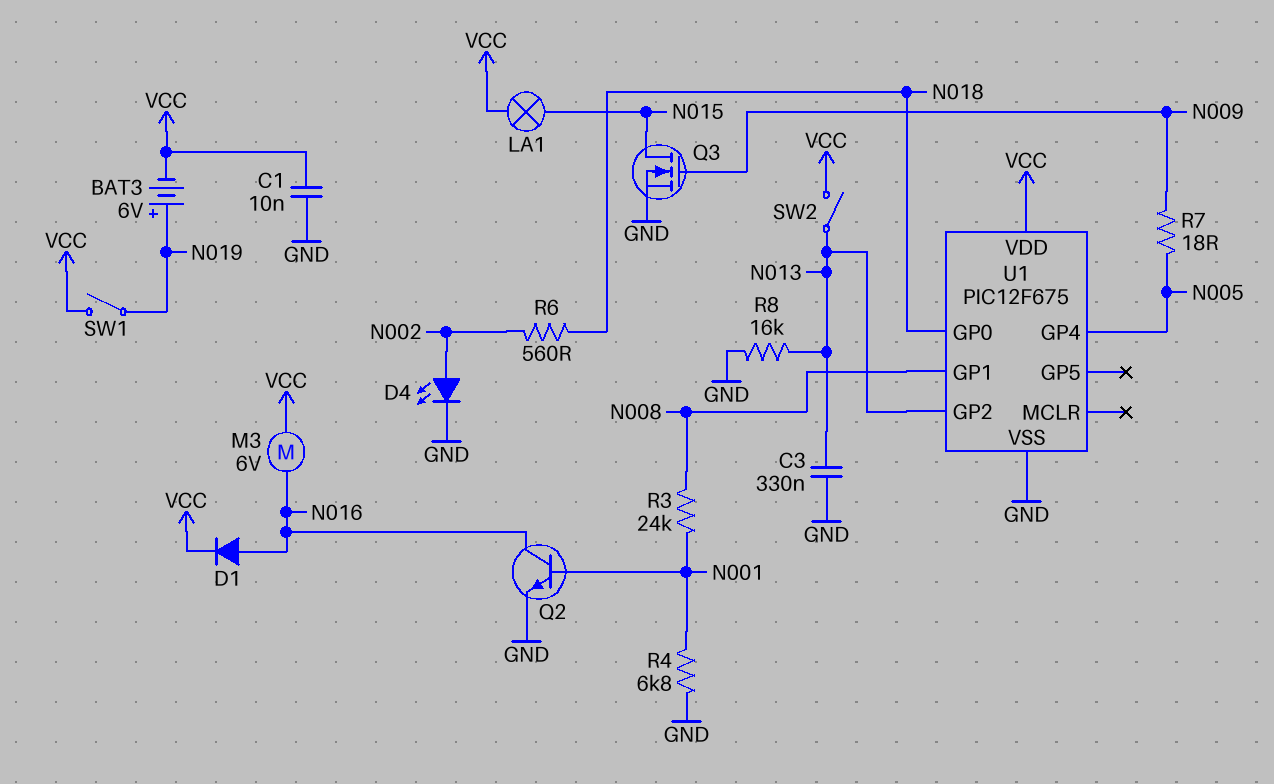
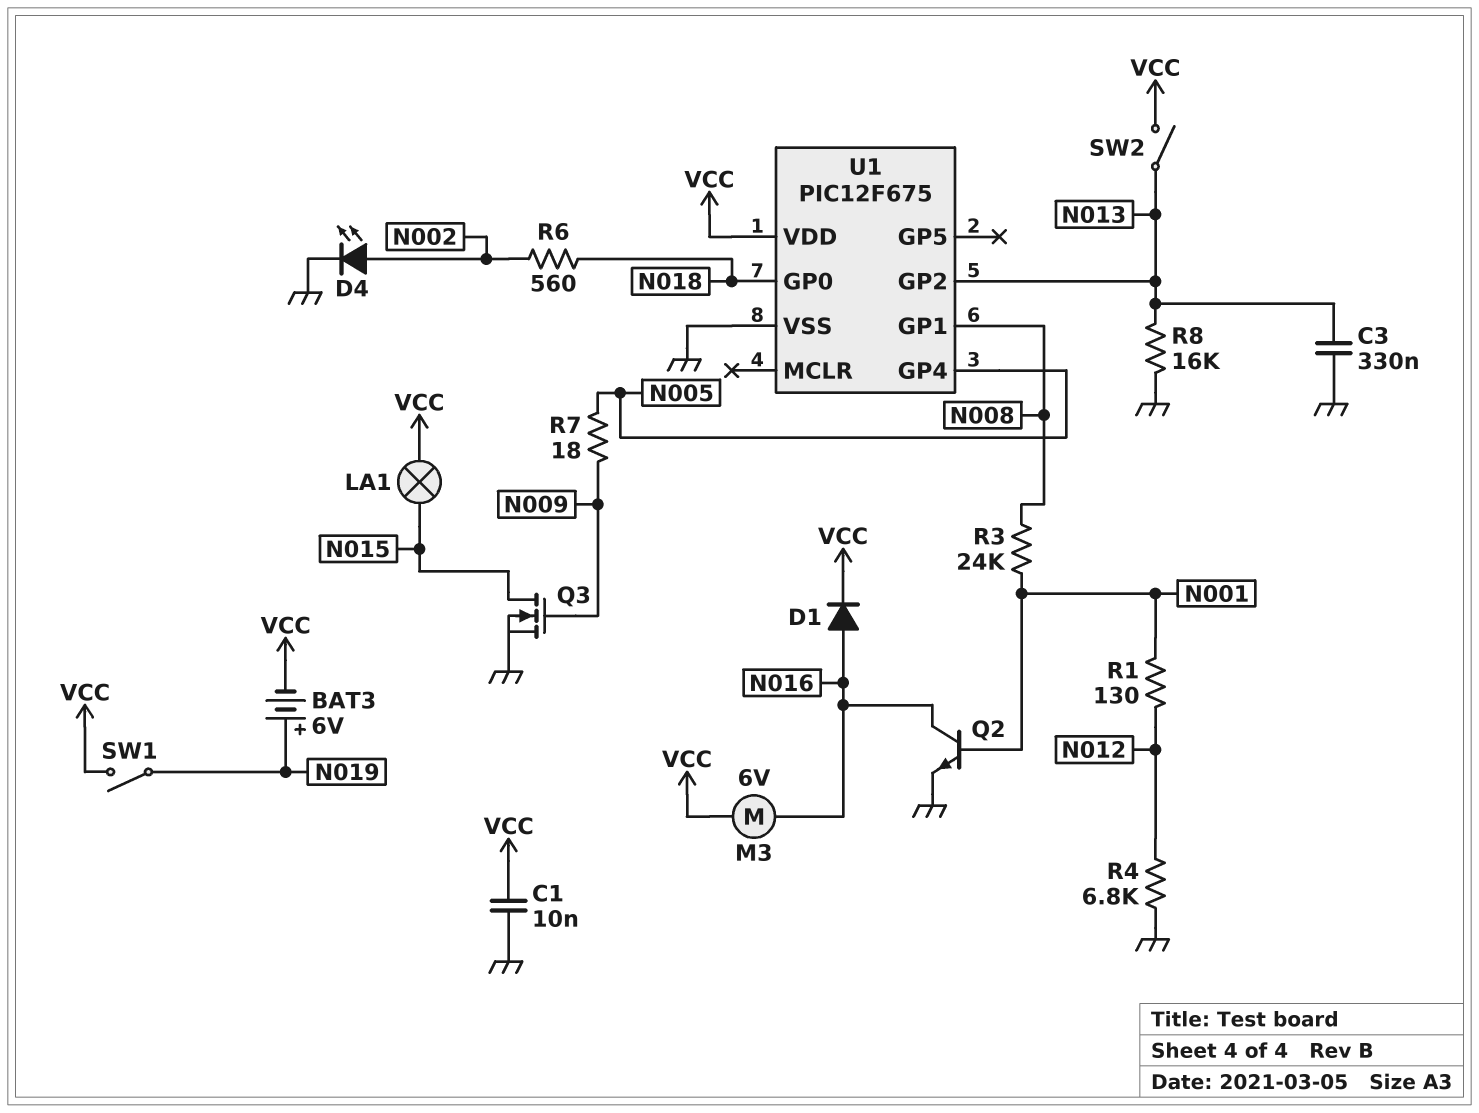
R1: none -> 130 (N001, N012)
R4: 6.8k (GND, N001) -> 6.8k (GND, N012)

